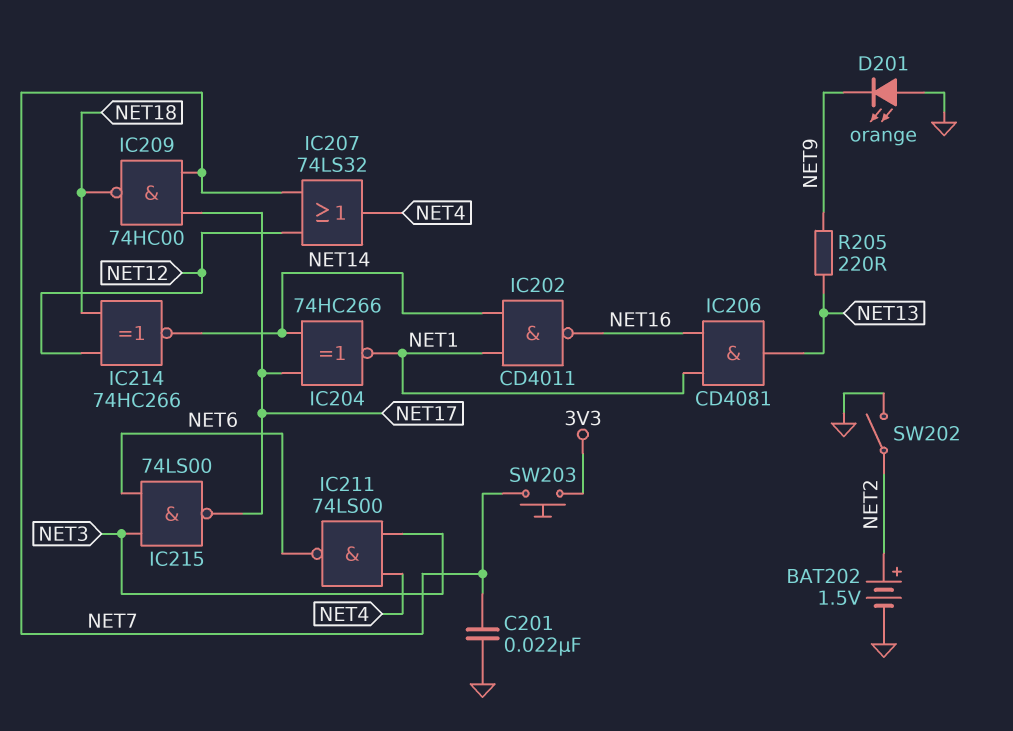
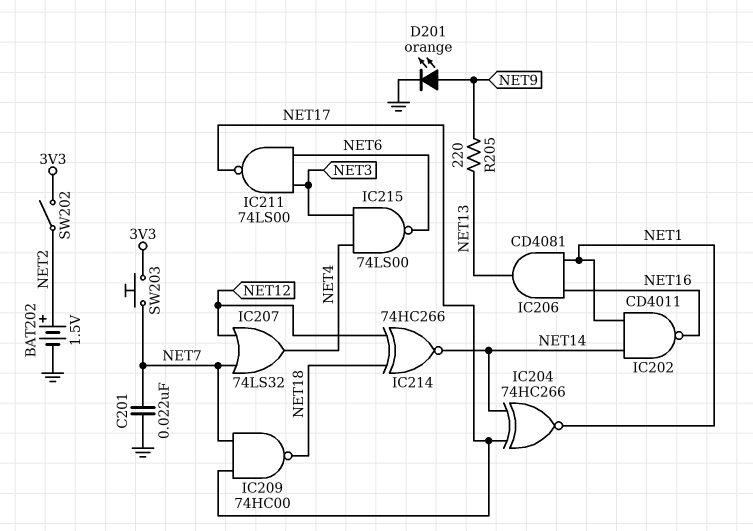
D201: LED orange (A GND, K NET9) -> LED orange (A NET9, K GND)
IC211: NAND 74LS00 (in NET3, in NET4, out NET6) -> NAND 74LS00 (in NET3, in NET6, out NET17)
IC215: NAND 74LS00 (in NET3, in NET6, out NET17) -> NAND 74LS00 (in NET3, in NET4, out NET6)
SW202: switch (GND, NET2) -> switch (3V3, NET2)

